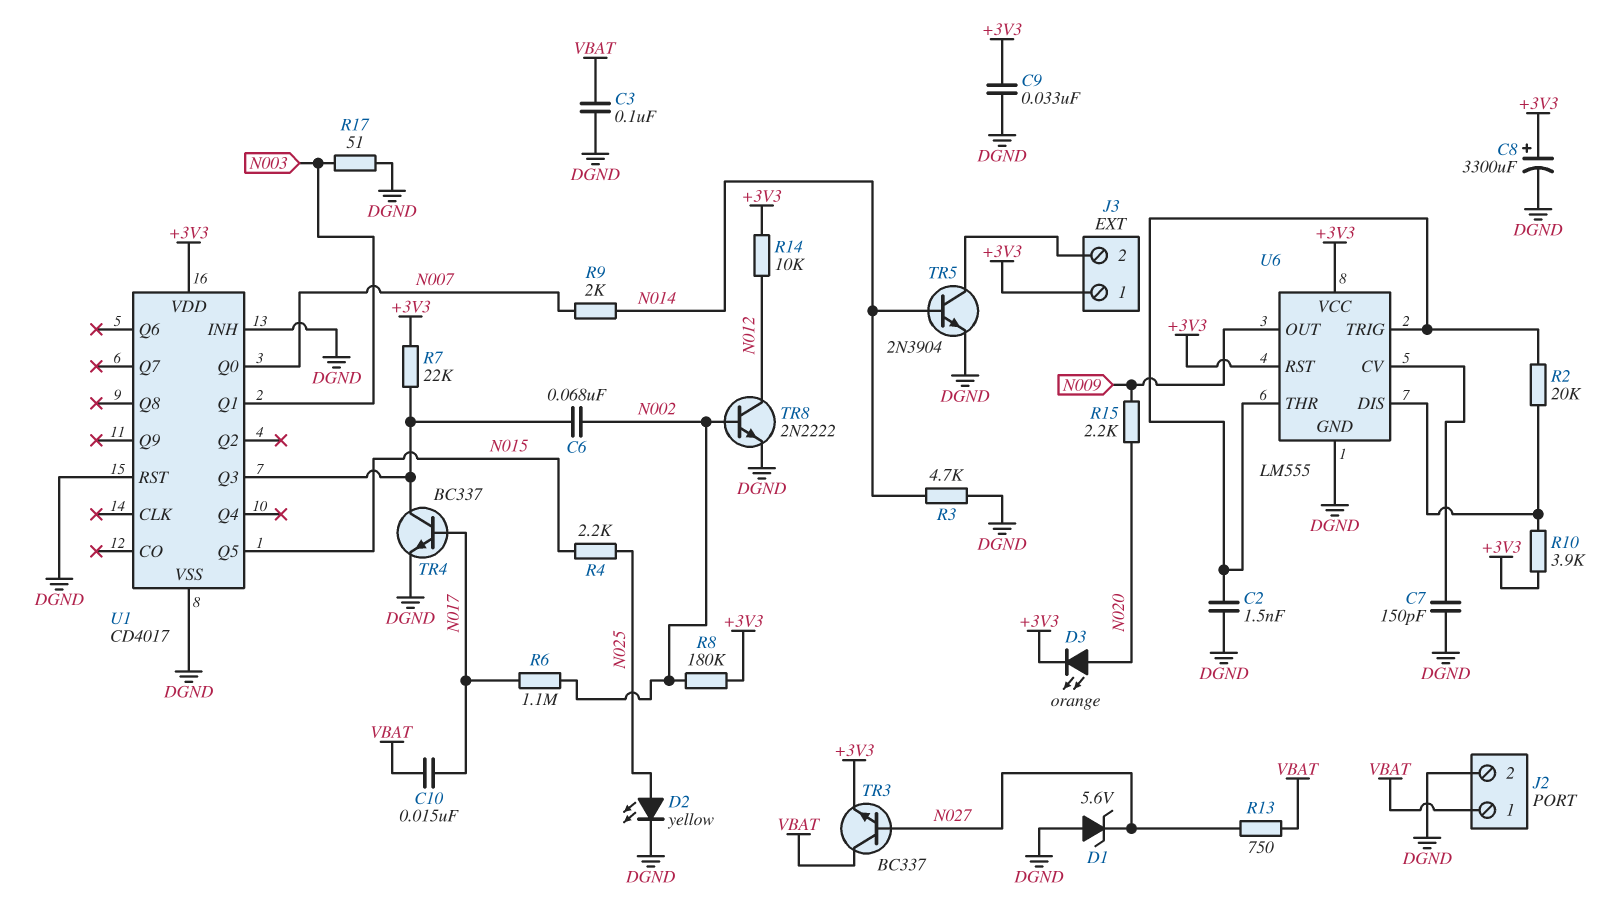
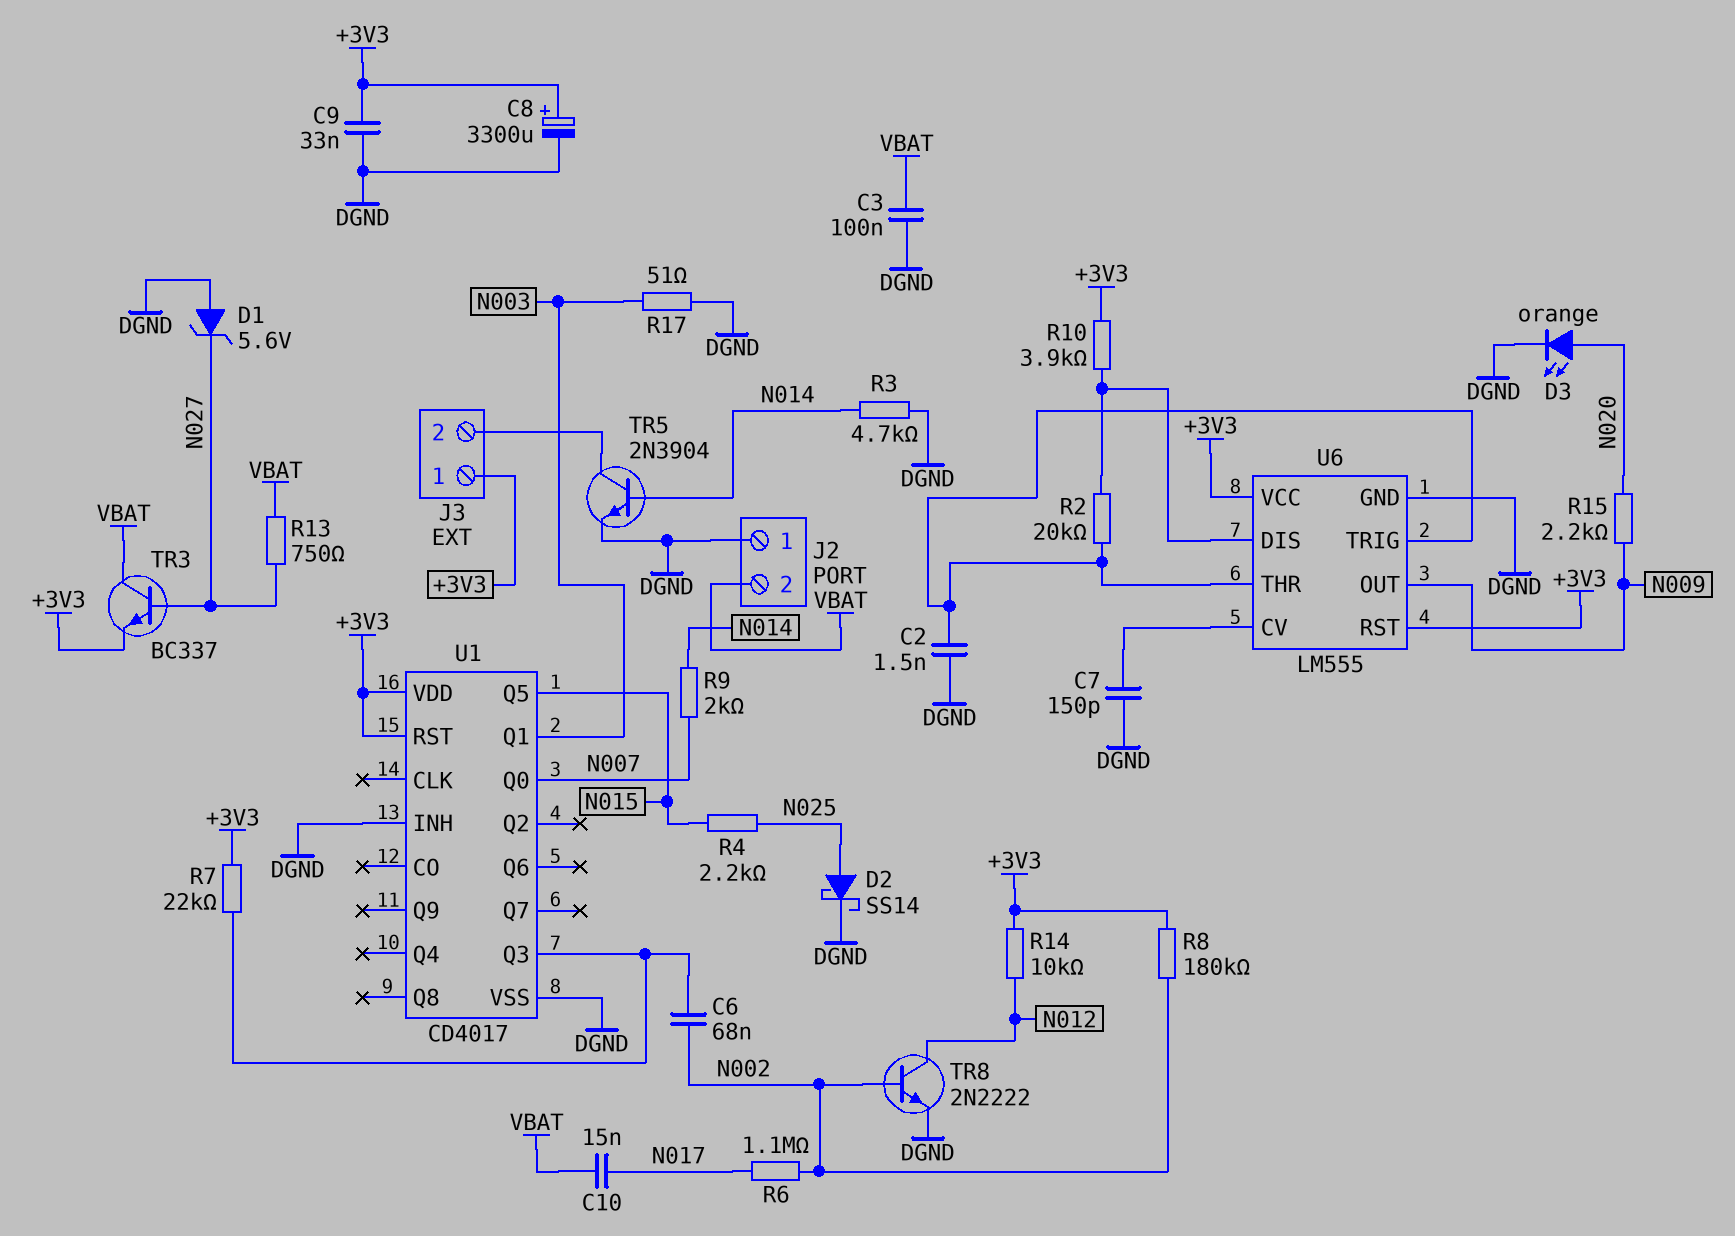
D2: LED yellow (A N025, K DGND) -> schottky SS14 (A N025, K DGND)
D3: LED orange (A N020, K +3V3) -> LED orange (A N020, K DGND)
J2 pin 1: VBAT -> DGND
J2 pin 2: DGND -> VBAT
TR4: NPN BC337 (B N017, C U1/Q3, E DGND) -> none
U1 pin RST: DGND -> +3V3

